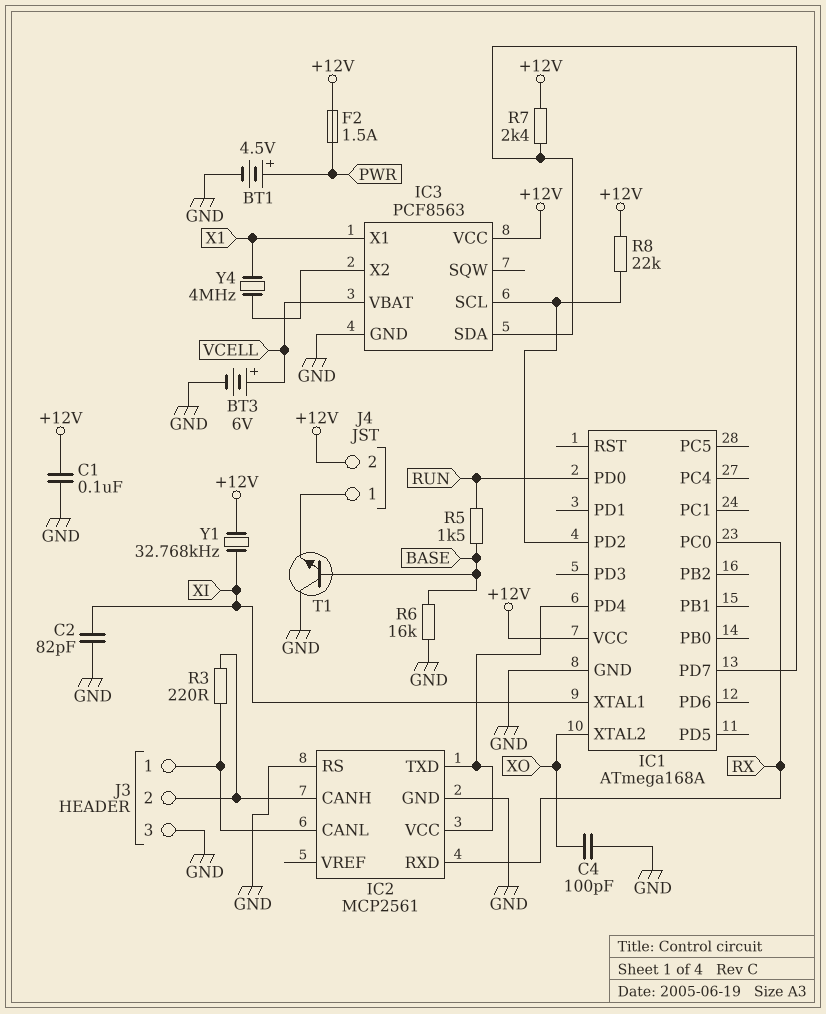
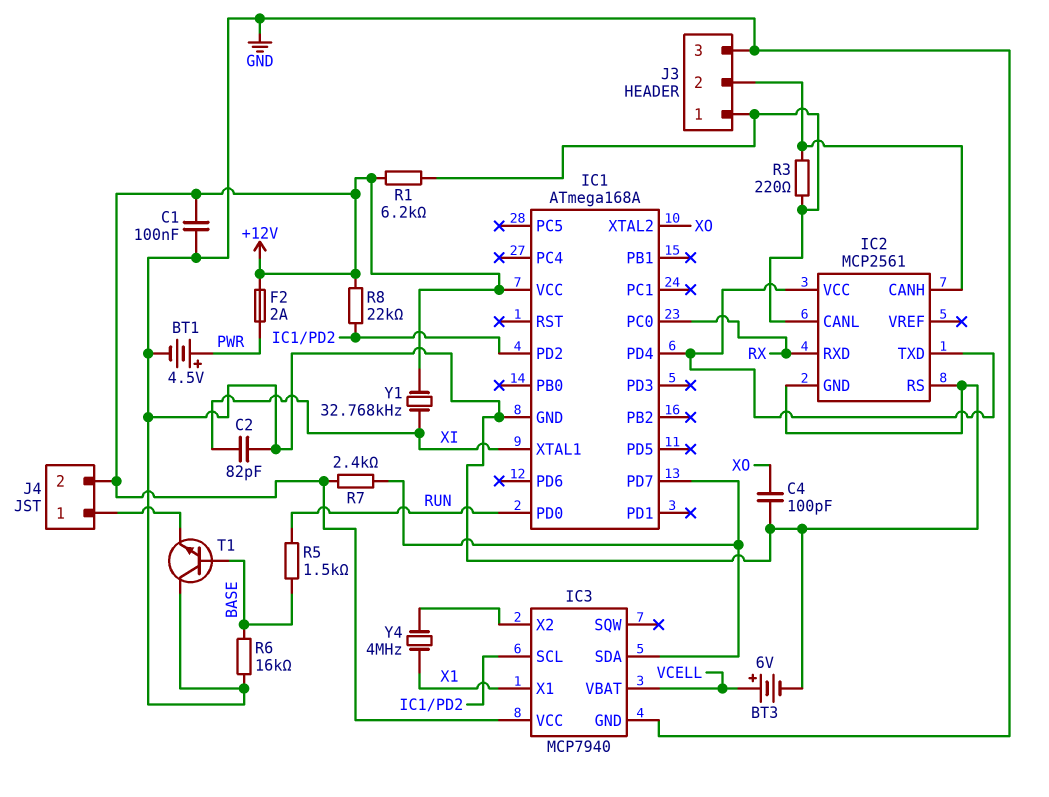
F2: 1.5A (+12V, PWR) -> 2A (+12V, PWR)
IC3: PCF8563 -> MCP7940
R1: none -> 6.2k (+12V, IC2/CANL)

